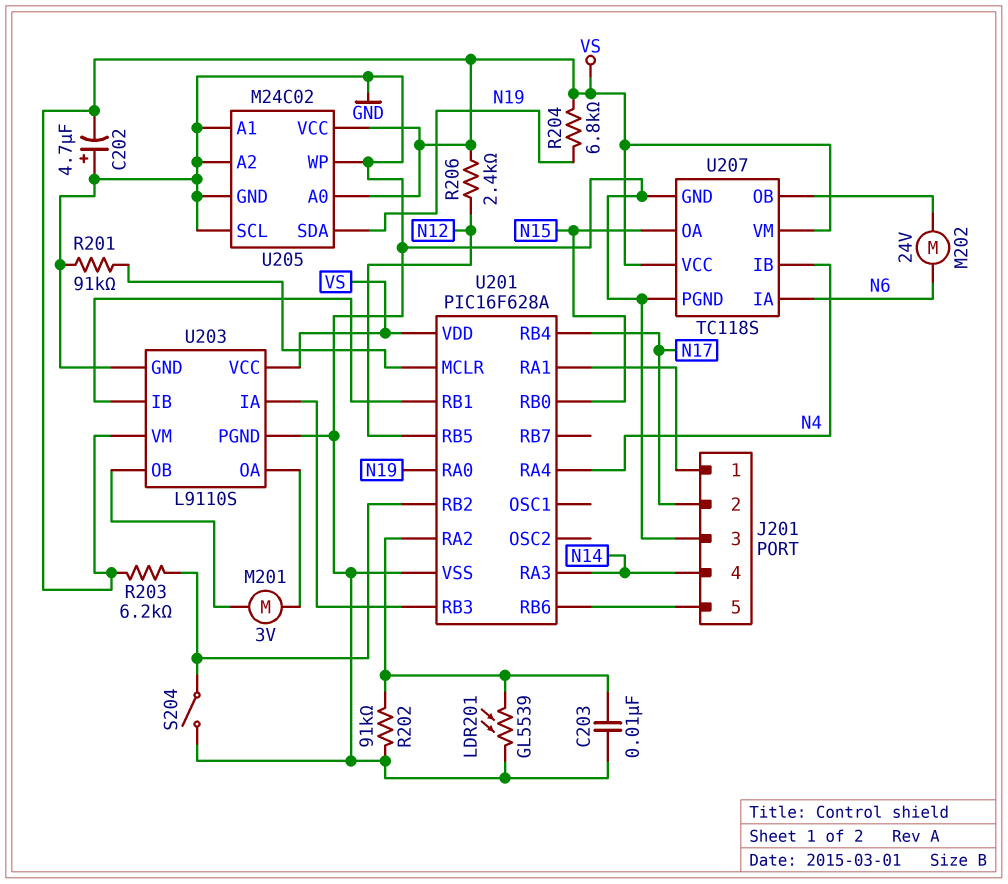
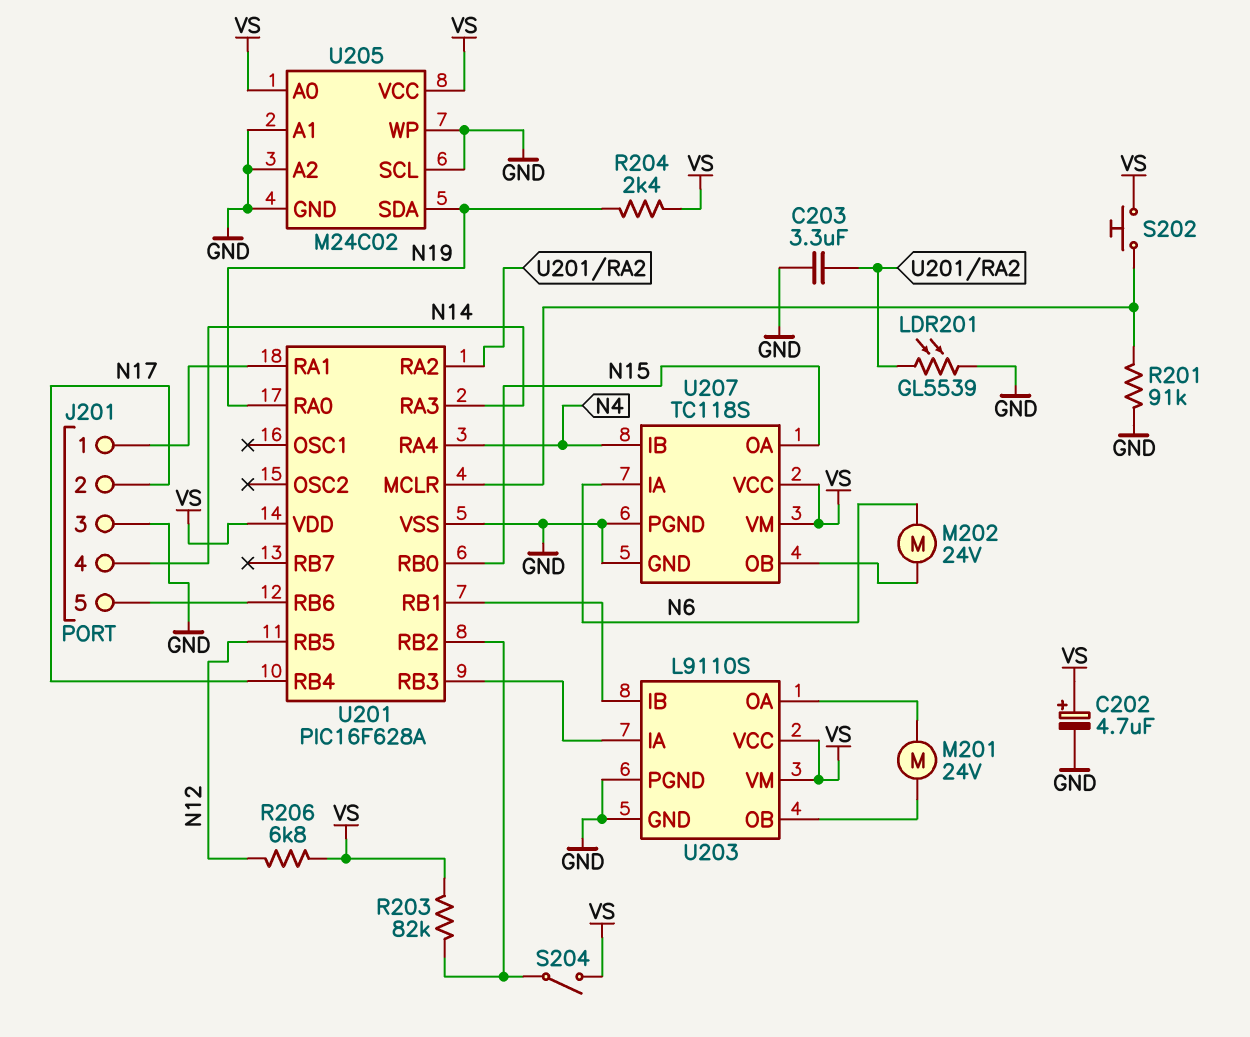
C202: 4.7uF (plus GND, minus VS) -> 4.7uF (plus VS, minus GND)
C203: 10nF (GND, U201/RA2) -> 3.3uF (GND, U201/RA2)
M201: motor 3V (U203/OA, U203/OB) -> motor 24V (U203/OA, U203/OB)
R202: 91k (GND, U201/RA2) -> none
R203: 6.2k (U201/RB2, VS) -> 82k (U201/RB2, VS)
R204: 6.8k (N19, VS) -> 2.4k (N19, VS)
R206: 2.4k (N12, VS) -> 6.8k (N12, VS)
S202: none -> button (U201/MCLR, VS)
S204: switch (GND, U201/RB2) -> switch (U201/RB2, VS)

